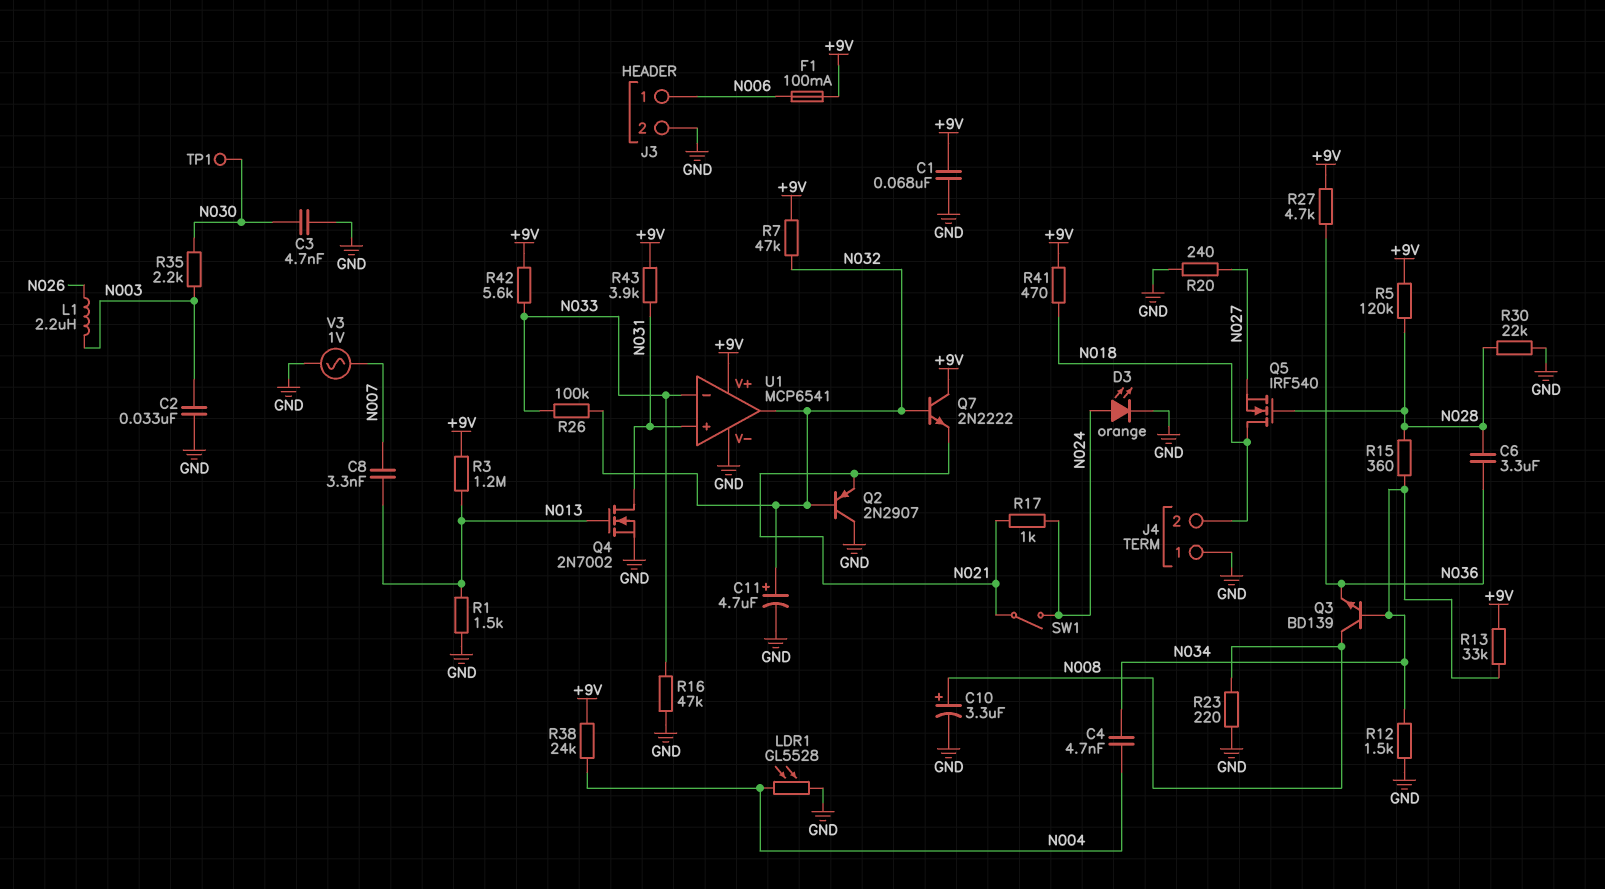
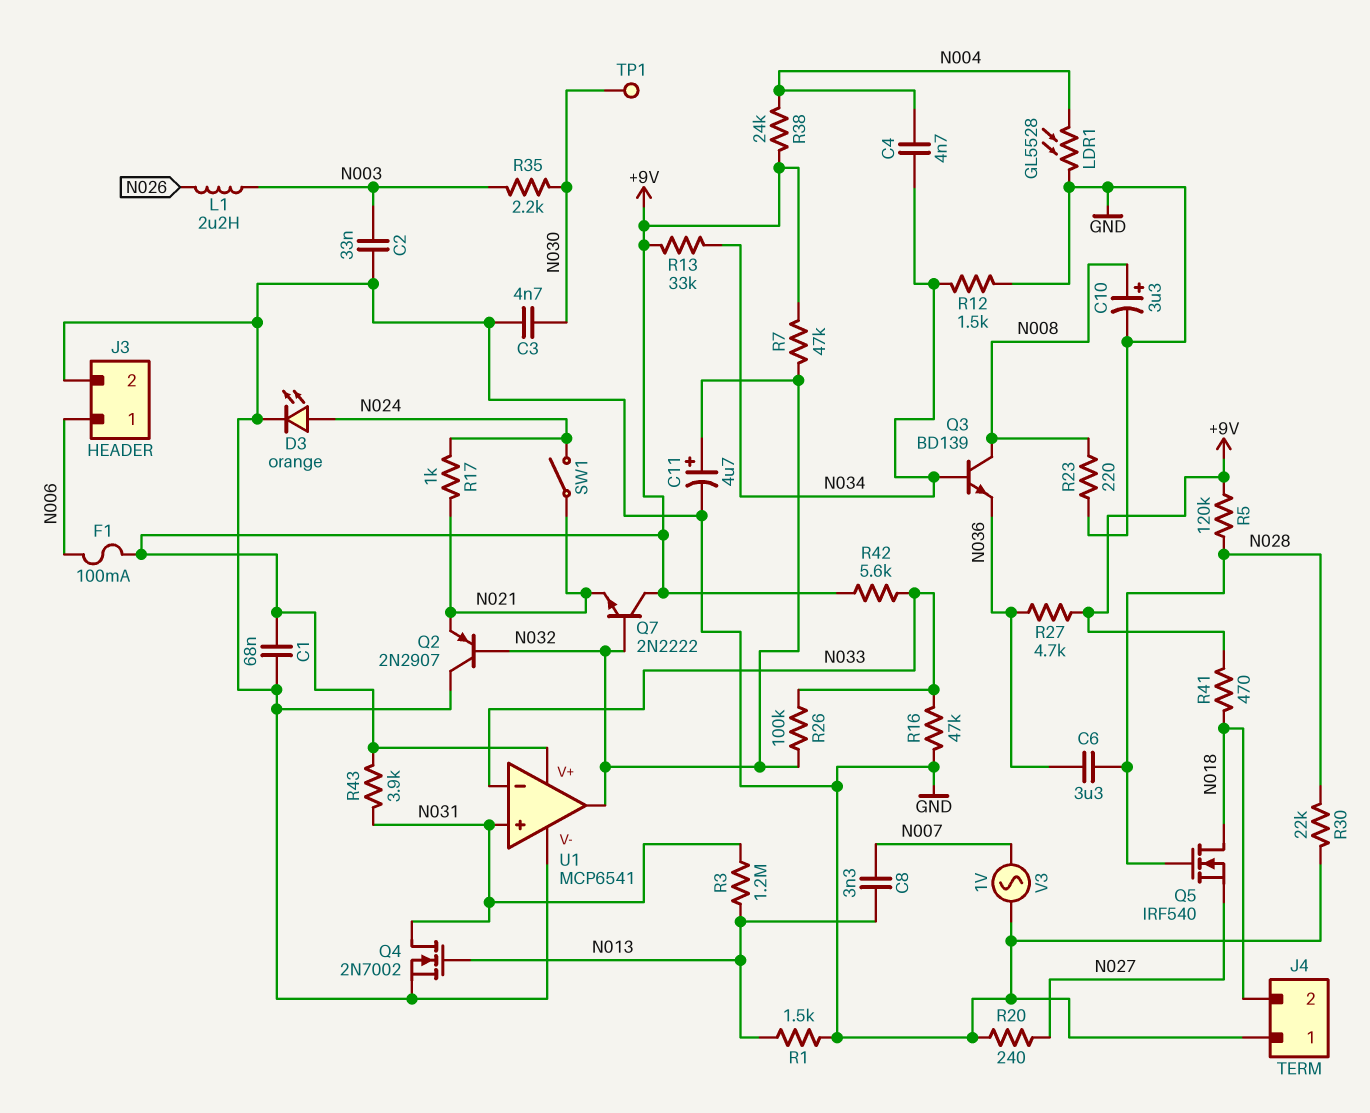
R3: 1.2M (+9V, N013) -> 1.2M (N013, N031)
R15: 360 (N028, N034) -> none

